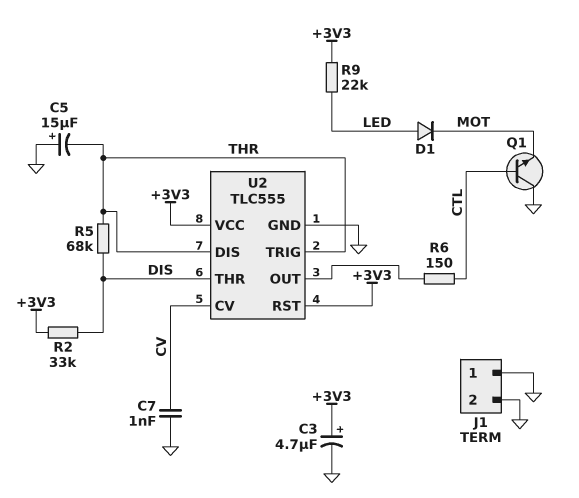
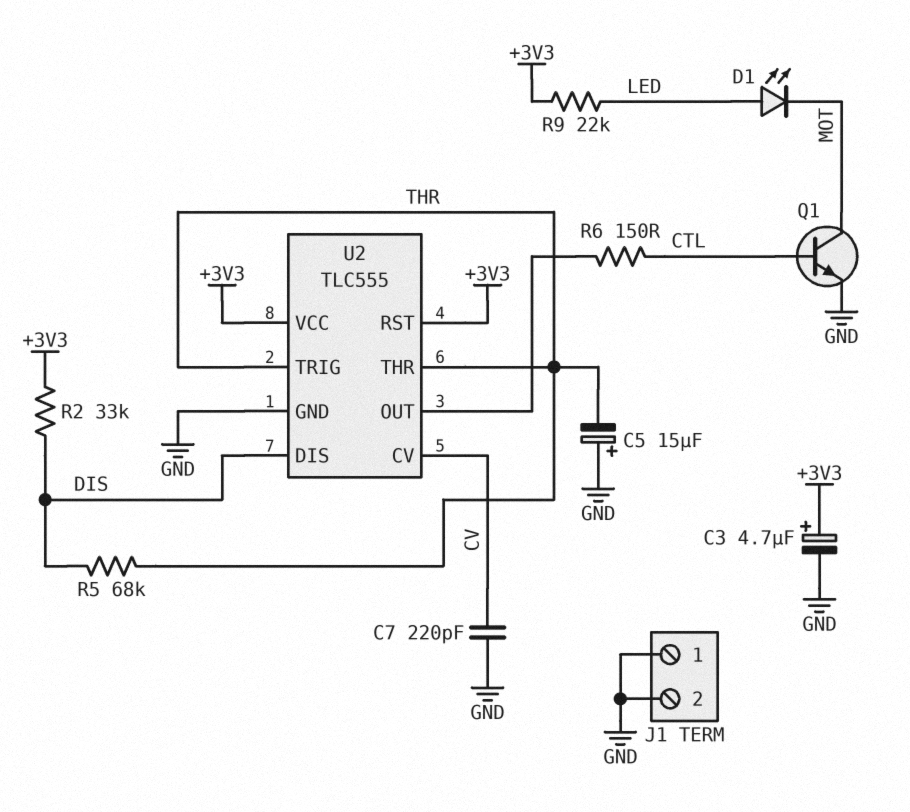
C7: 1nF (CV, GND) -> 220pF (CV, GND)
D1: diode (A LED, K MOT) -> LED (A LED, K MOT)
Q1: NPN (B CTL, C GND, E MOT) -> NPN (B CTL, C MOT, E GND)
U2 pin DIS: THR -> DIS
U2 pin THR: DIS -> THR

